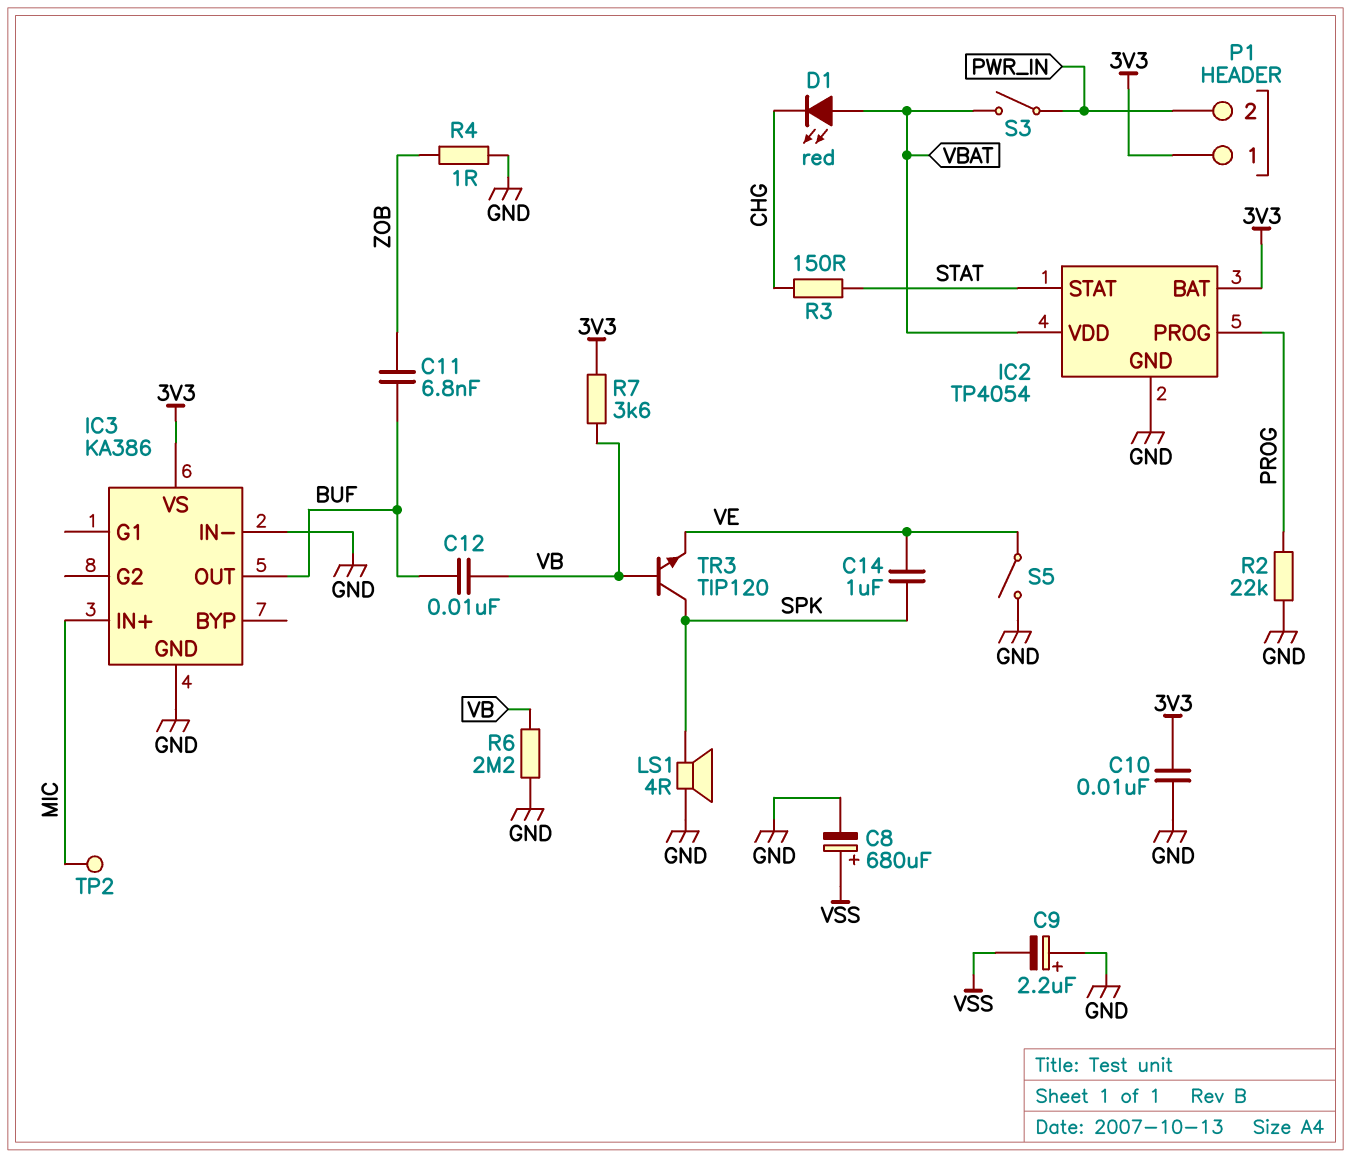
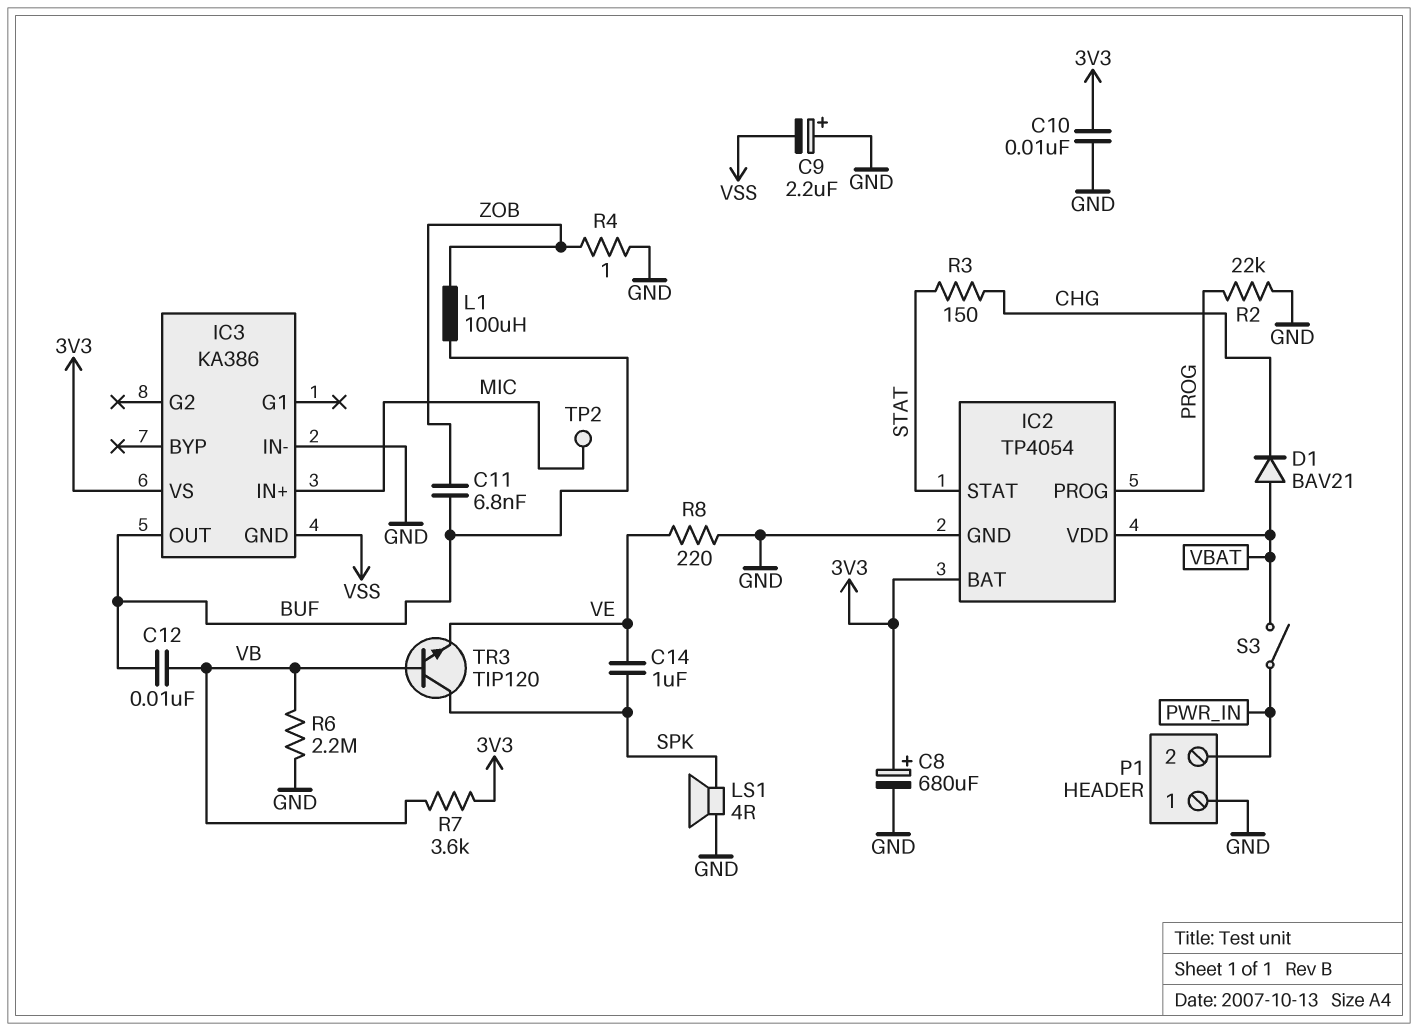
C8: 680uF (plus VSS, minus GND) -> 680uF (plus 3V3, minus GND)
D1: LED red (A VBAT, K CHG) -> diode BAV21 (A VBAT, K CHG)
IC3 pin GND: GND -> VSS
L1: none -> 100uH (BUF, ZOB)
P1 pin 1: 3V3 -> GND
R8: none -> 220 (GND, VE)
S5: switch (GND, VE) -> none

